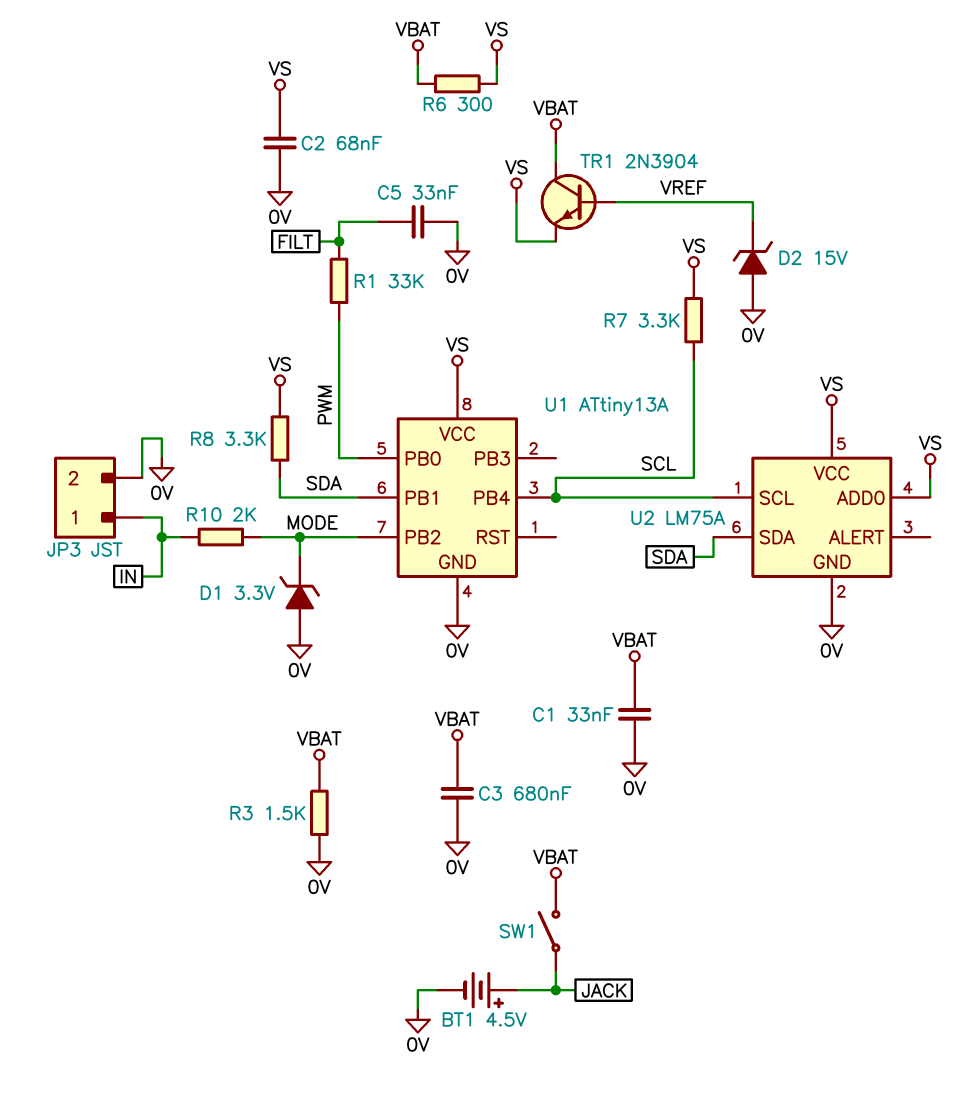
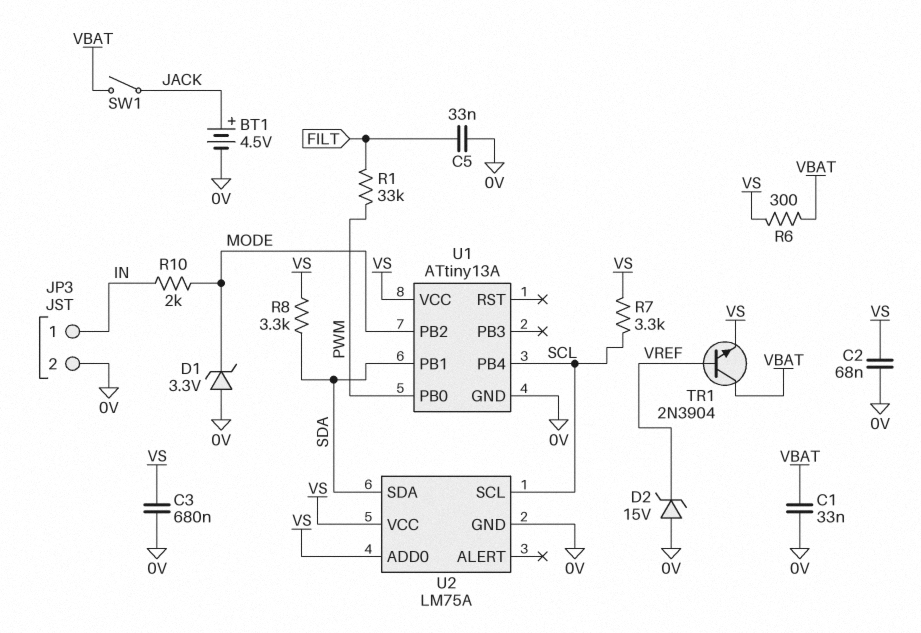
C3: 680nF (0V, VBAT) -> 680nF (0V, VS)
R3: 1.5k (0V, VBAT) -> none

